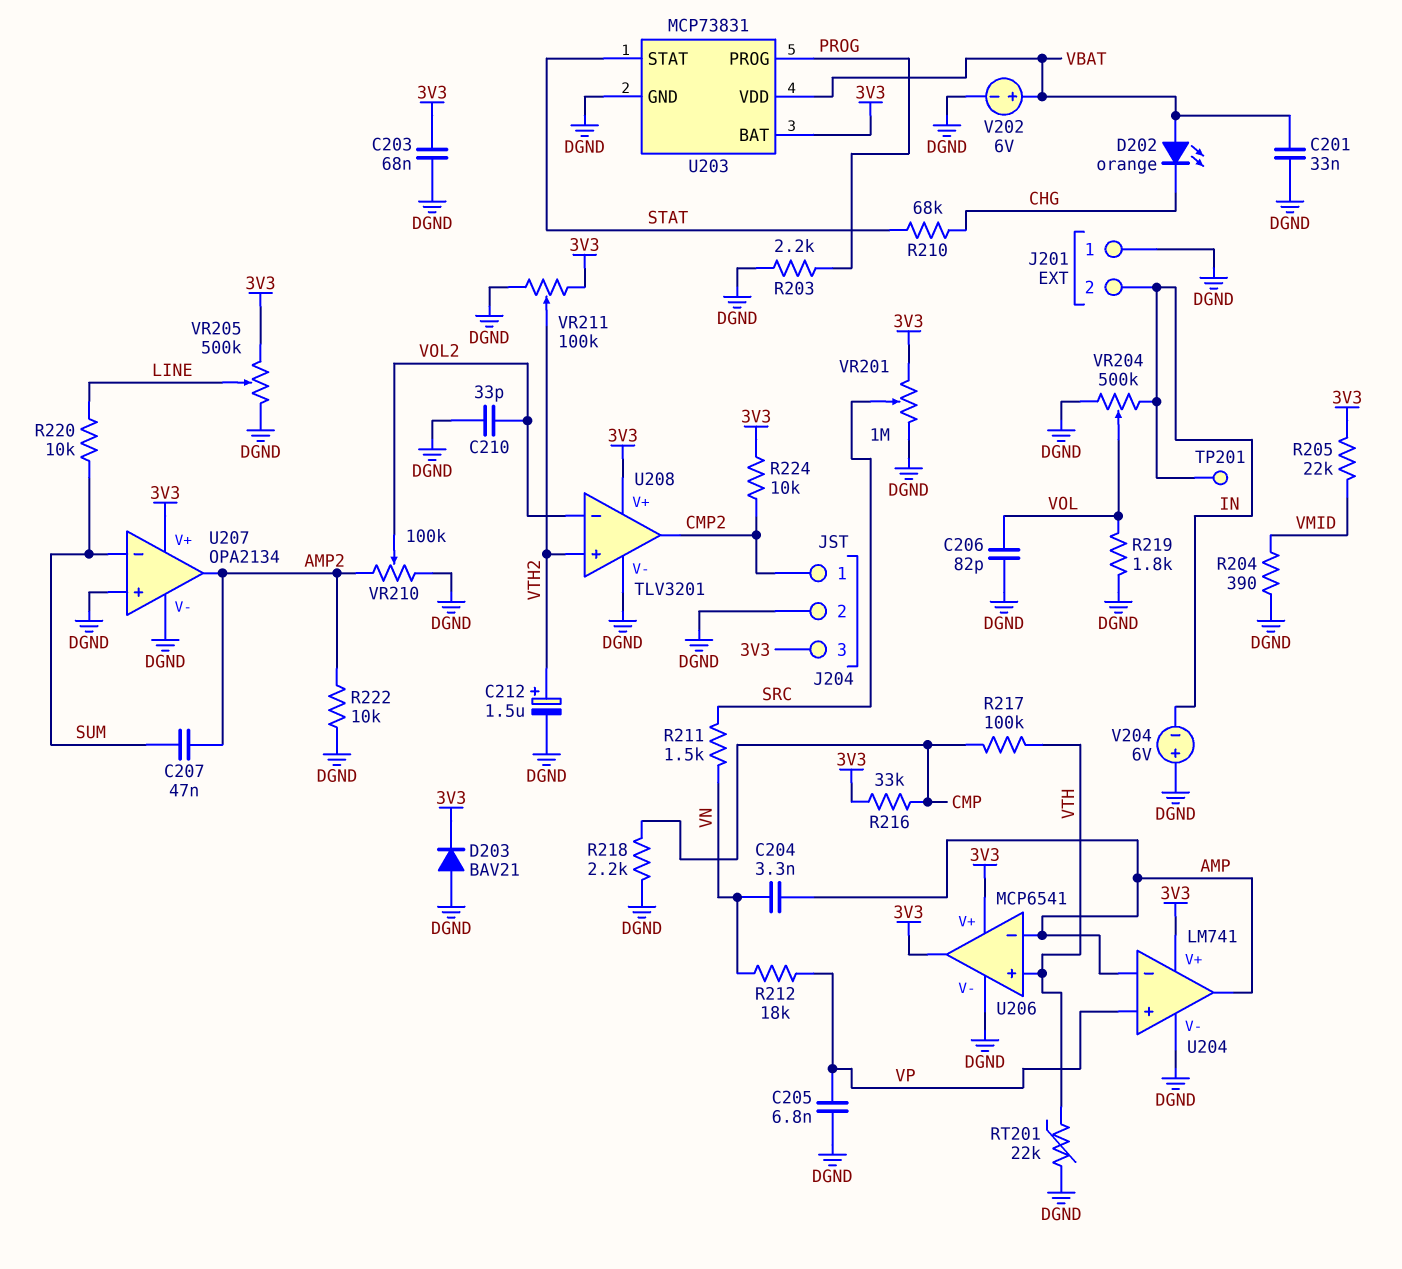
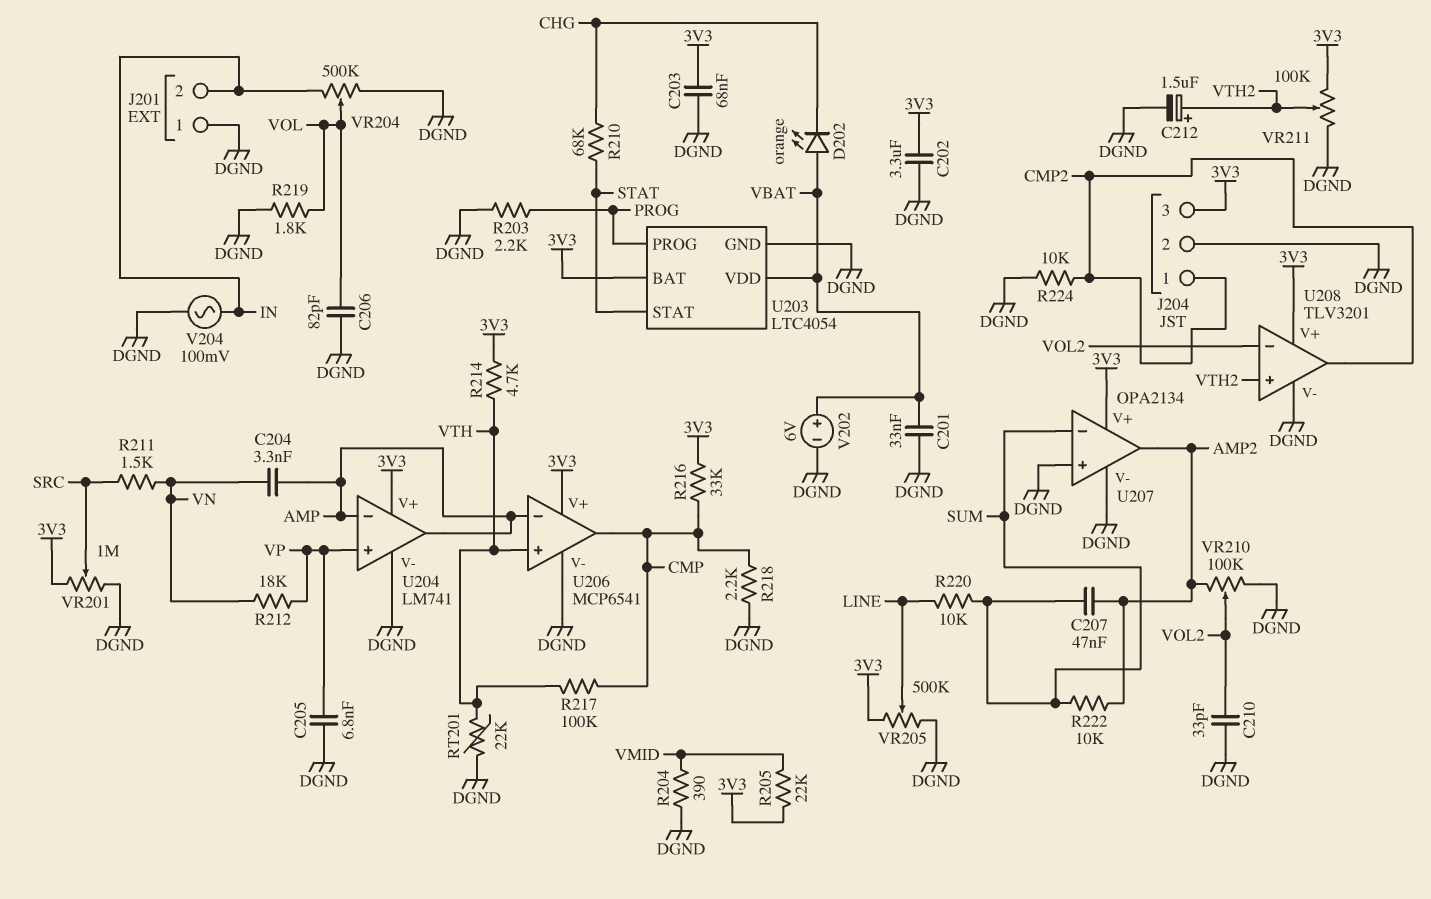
C202: none -> 3.3uF (3V3, DGND)
D203: diode BAV21 (A DGND, K 3V3) -> none
R214: none -> 4.7k (3V3, VTH)
R222: 10k (AMP2, DGND) -> 10k (AMP2, SUM)
R224: 10k (3V3, CMP2) -> 10k (CMP2, DGND)
TP201: test point (IN) -> none
U203: MCP73831 -> LTC4054
U206 pin out: 3V3 -> CMP
V204: 6V (plus DGND, minus IN) -> AC 100mV (DGND, IN)

